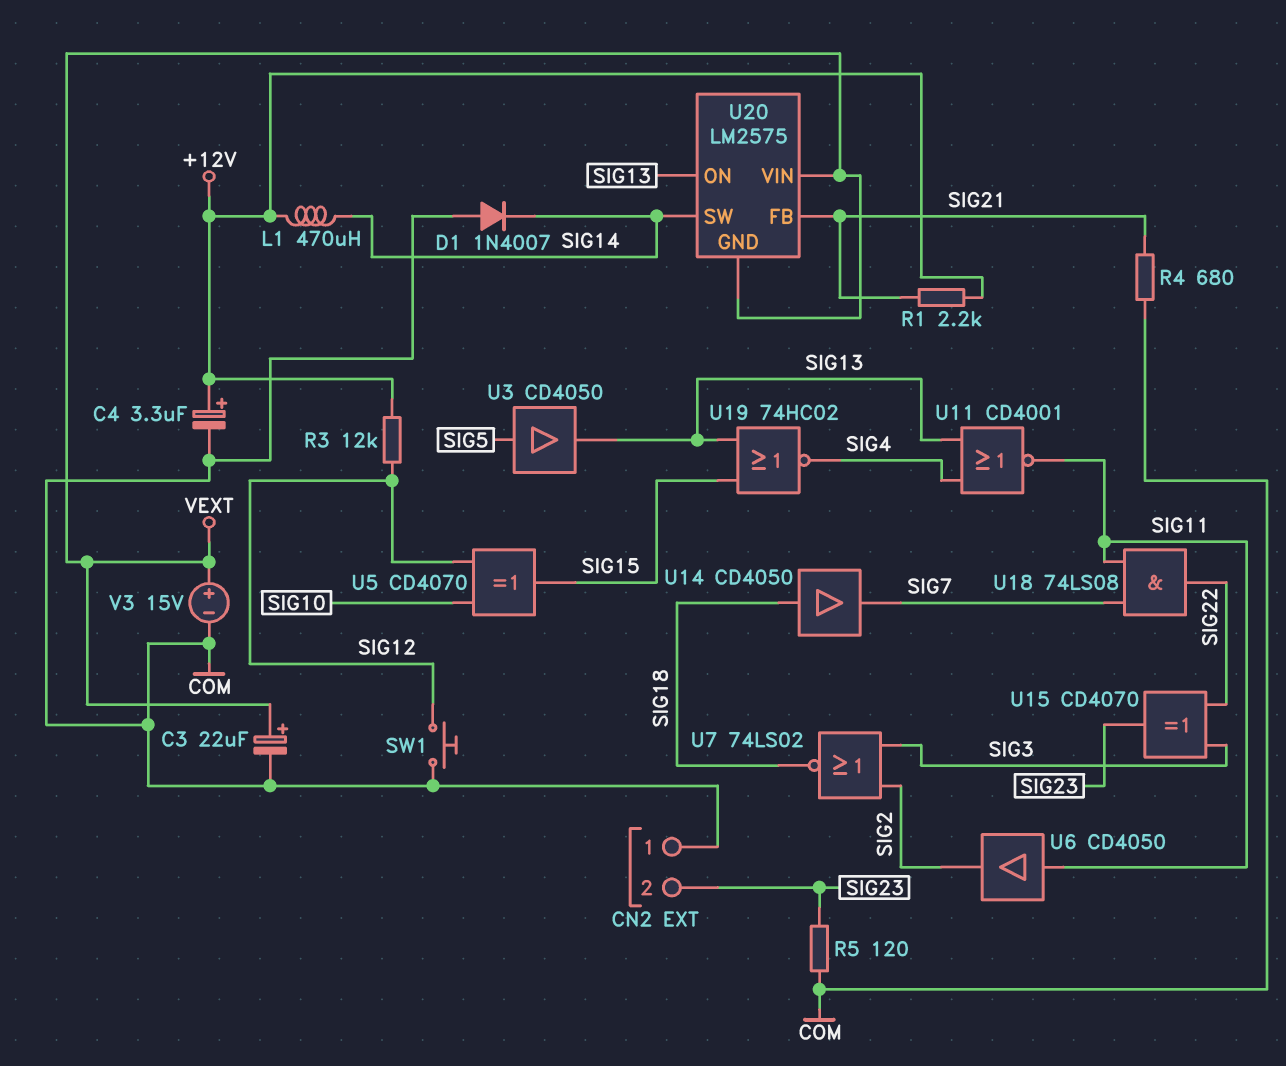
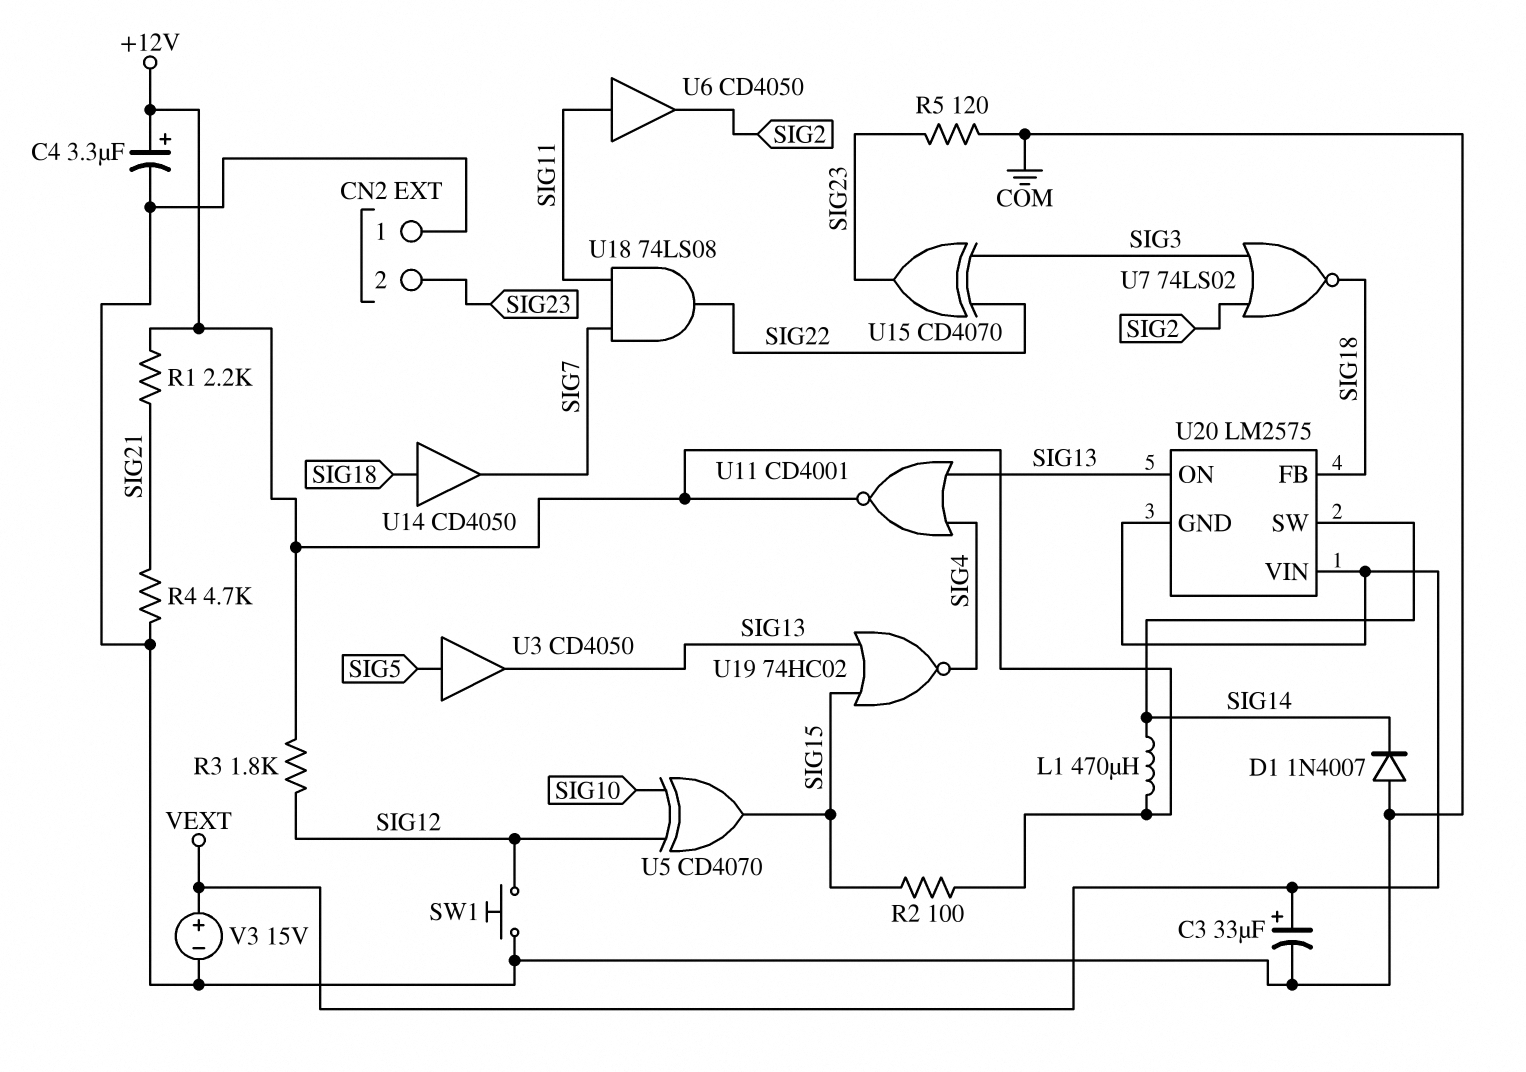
C3: 22uF (plus VEXT, minus COM) -> 33uF (plus VEXT, minus COM)
R2: none -> 100 (+12V, SIG15)
R3: 12k (+12V, SIG12) -> 1.8k (+12V, SIG12)
R4: 680 (COM, SIG21) -> 4.7k (COM, SIG21)
U11: NOR CD4001 (in SIG4, in SIG13, out SIG11) -> NOR CD4001 (in SIG4, in SIG13, out +12V)
U20 pin FB: SIG21 -> SIG18

